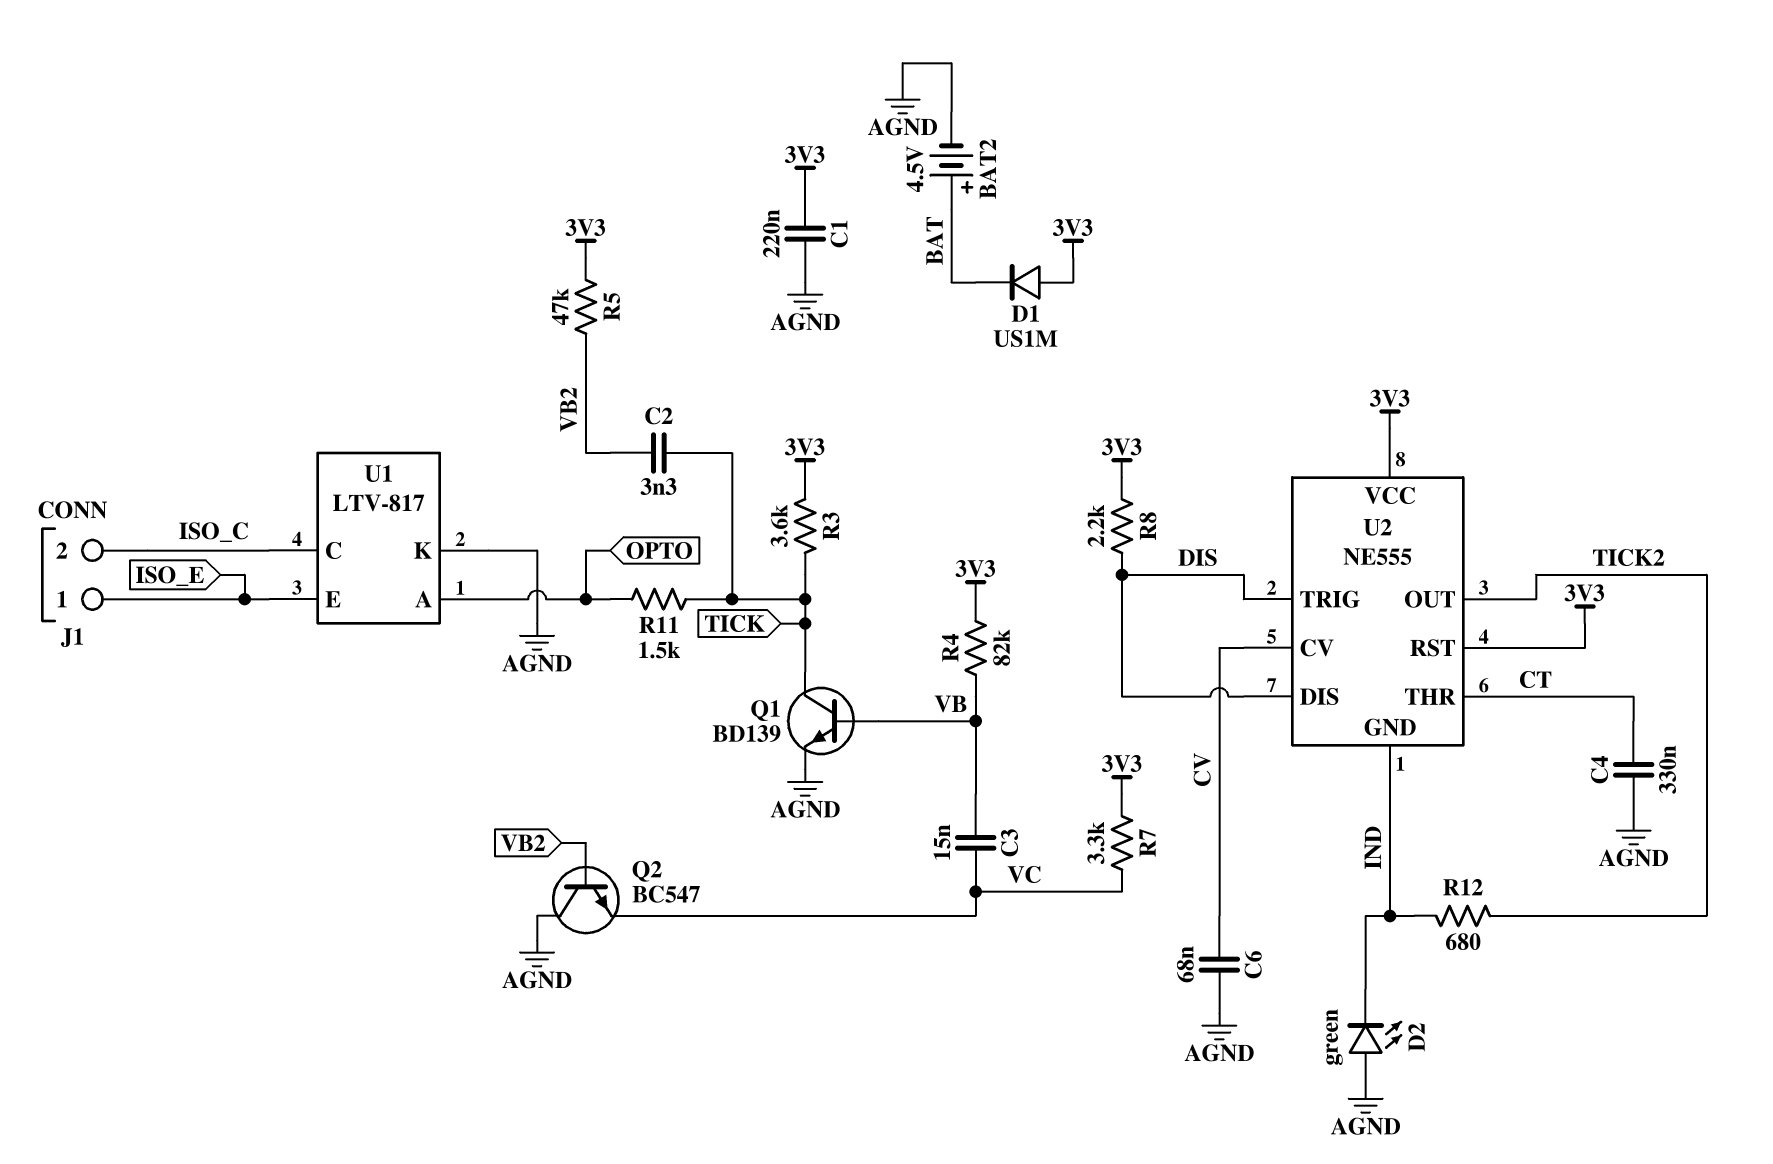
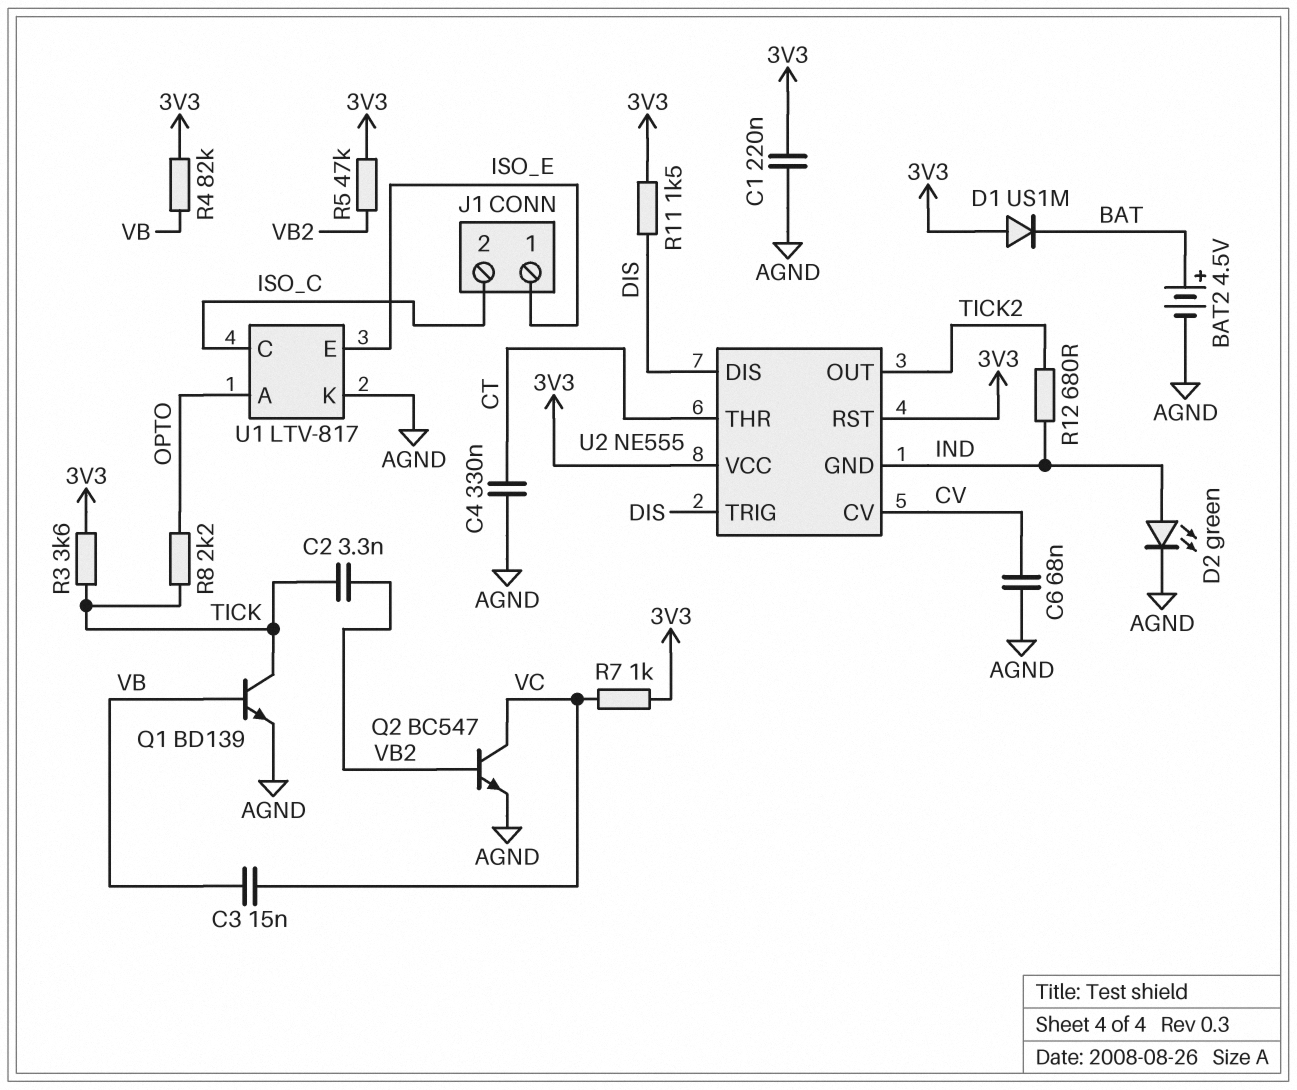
D2: LED green (A AGND, K IND) -> LED green (A IND, K AGND)
Q2: NPN BC547 (B VB2, C AGND, E VC) -> NPN BC547 (B VB2, C VC, E AGND)
R7: 3.3k (3V3, VC) -> 1k (3V3, VC)
R8: 2.2k (3V3, DIS) -> 2.2k (OPTO, TICK)
R11: 1.5k (OPTO, TICK) -> 1.5k (3V3, DIS)

